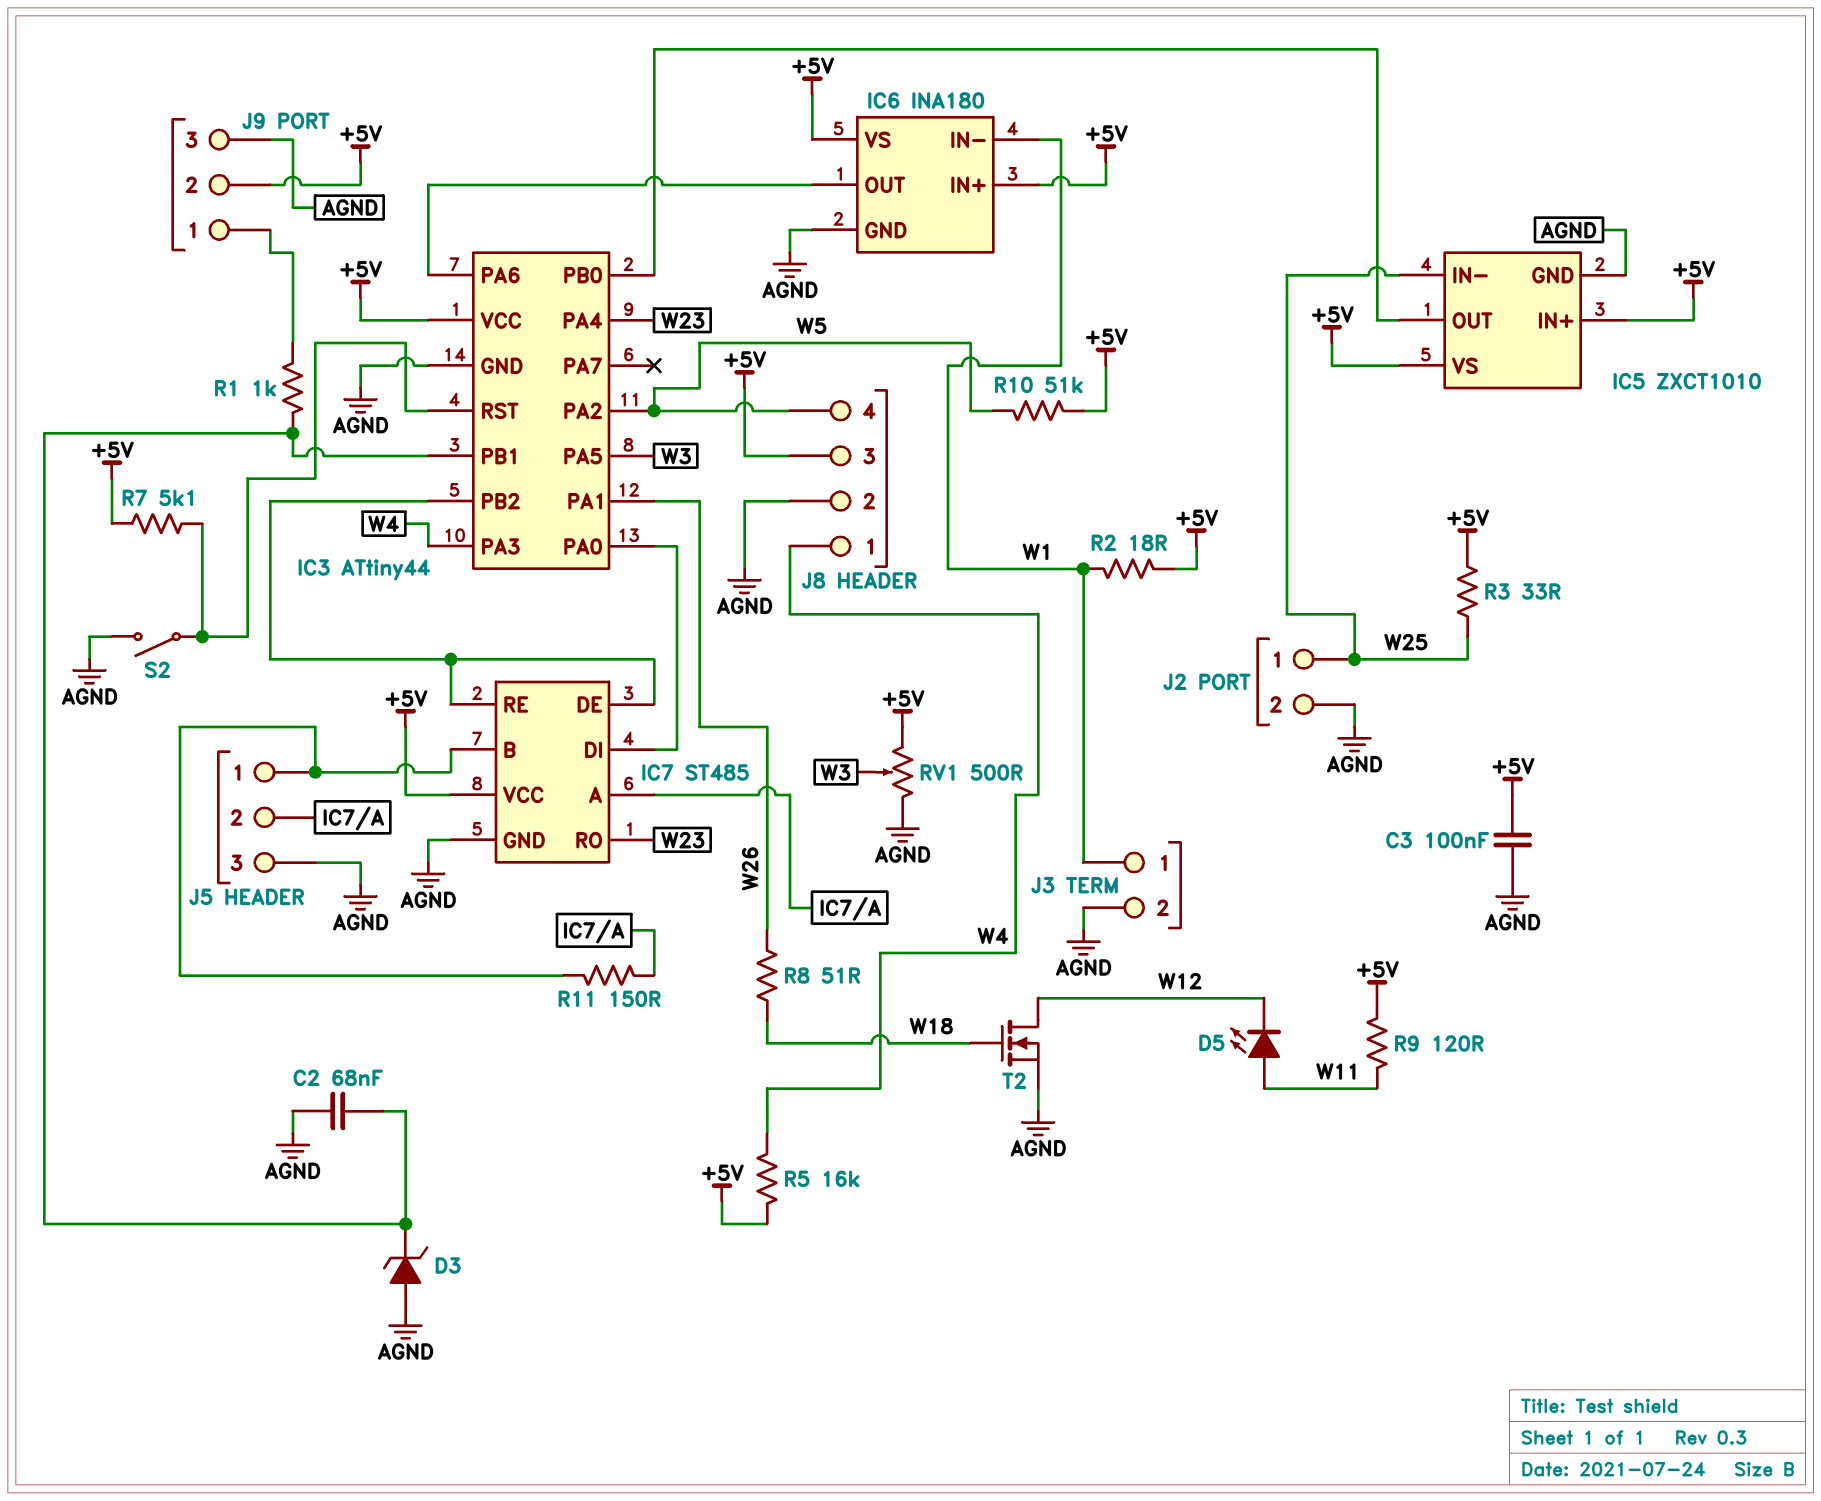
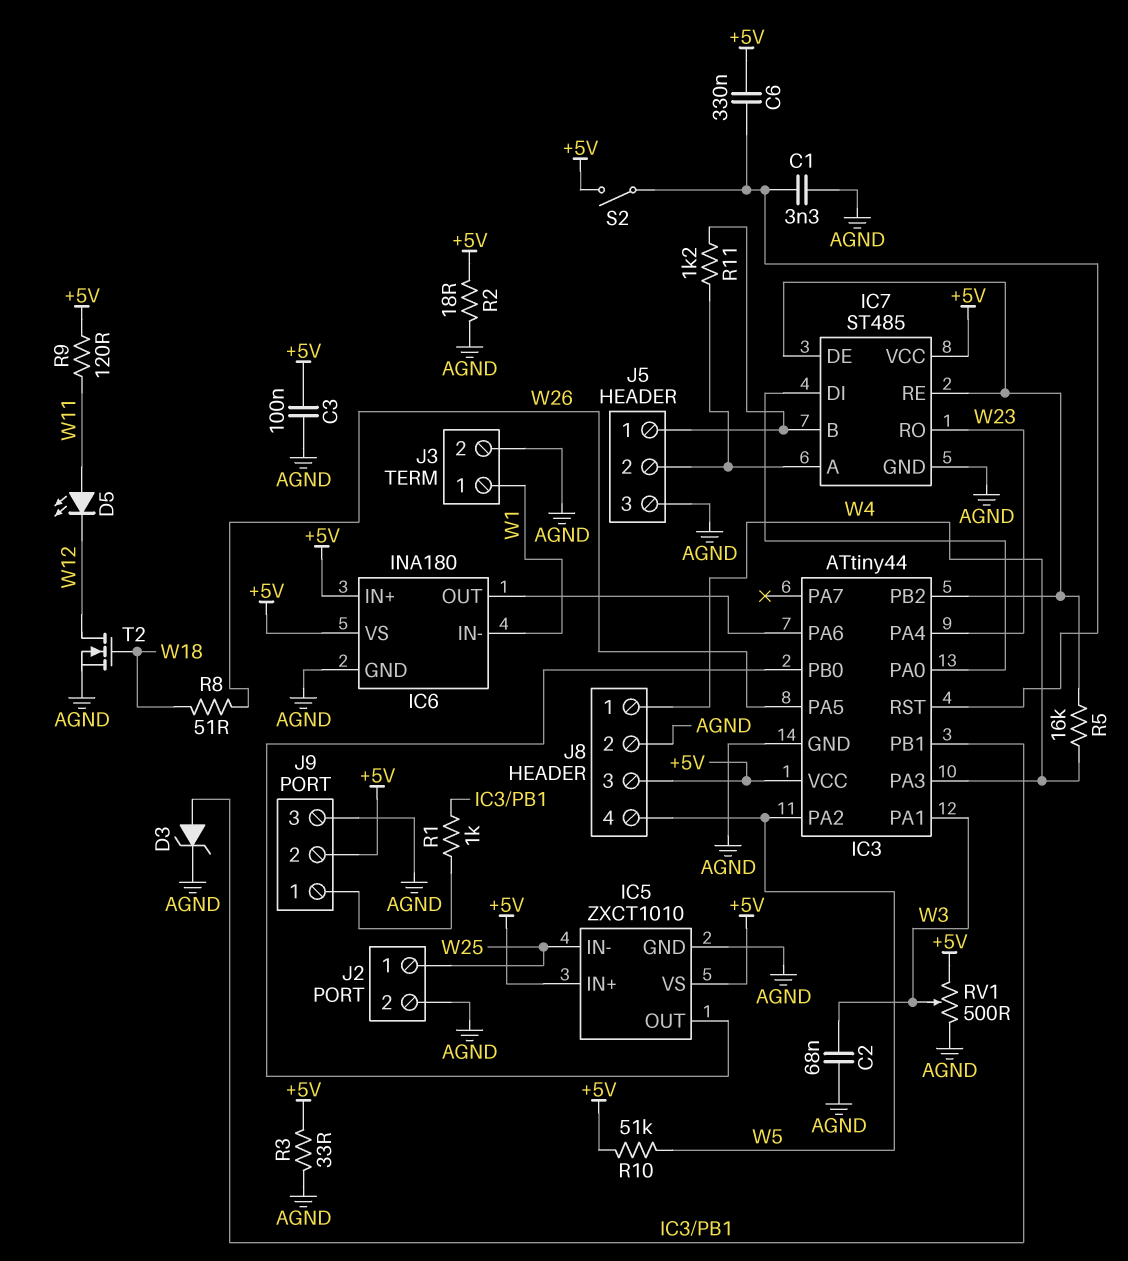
C1: none -> 3.3nF (AGND, IC3/RST)
C2: 68nF (AGND, IC3/PB1) -> 68nF (AGND, W3)
C6: none -> 330nF (+5V, IC3/RST)
D3: zener (A AGND, K IC3/PB1) -> zener (A IC3/PB1, K AGND)
IC3 pin PA1: W26 -> W3
IC3 pin PA5: W3 -> W26
R2: 18 (+5V, W1) -> 18 (+5V, AGND)
R3: 33 (+5V, W25) -> 33 (+5V, AGND)
R5: 16k (+5V, W4) -> 16k (IC3/PB2, W4)
R7: 5.1k (+5V, IC3/RST) -> none
R11: 150 (IC7/A, IC7/B) -> 1.2k (IC7/A, IC7/B)
S2: switch (AGND, IC3/RST) -> switch (+5V, IC3/RST)

